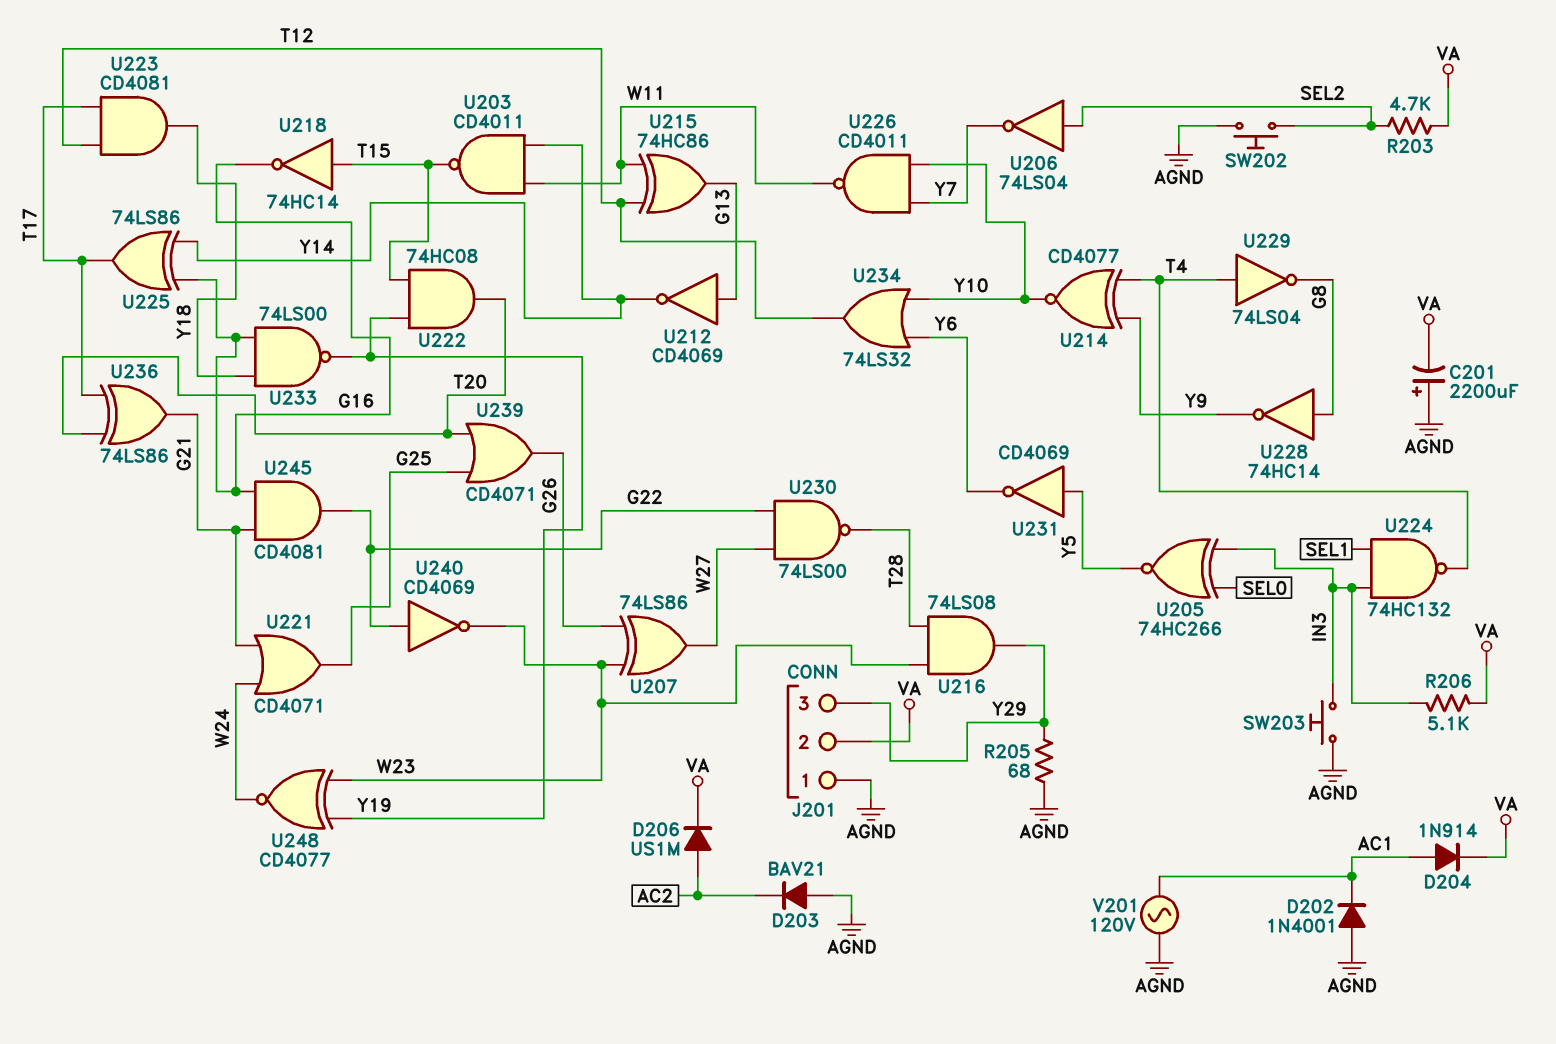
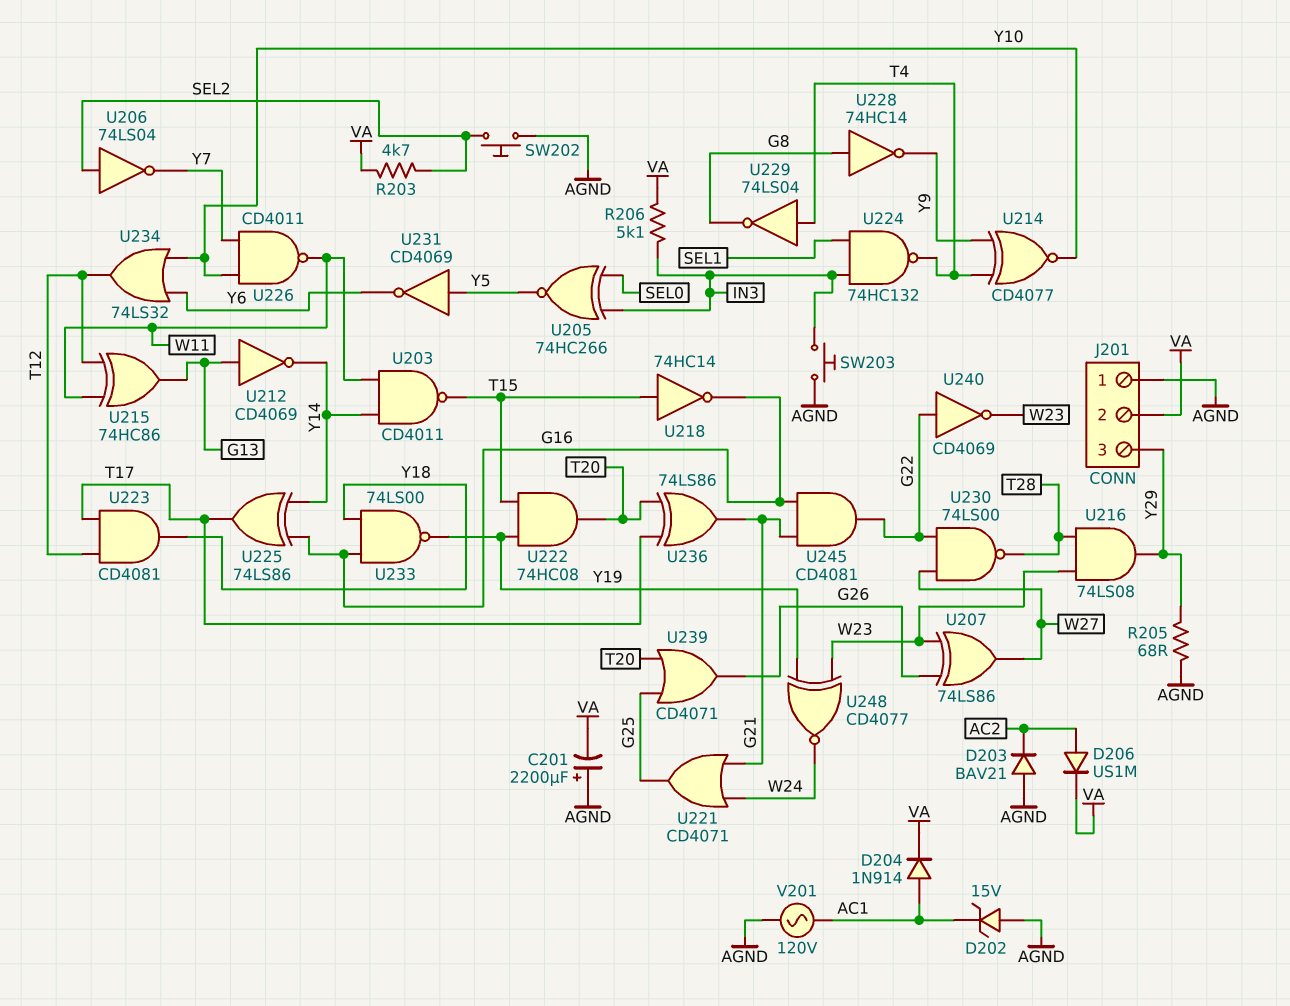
D202: diode 1N4001 (A AGND, K AC1) -> zener 15V (A AGND, K AC1)

